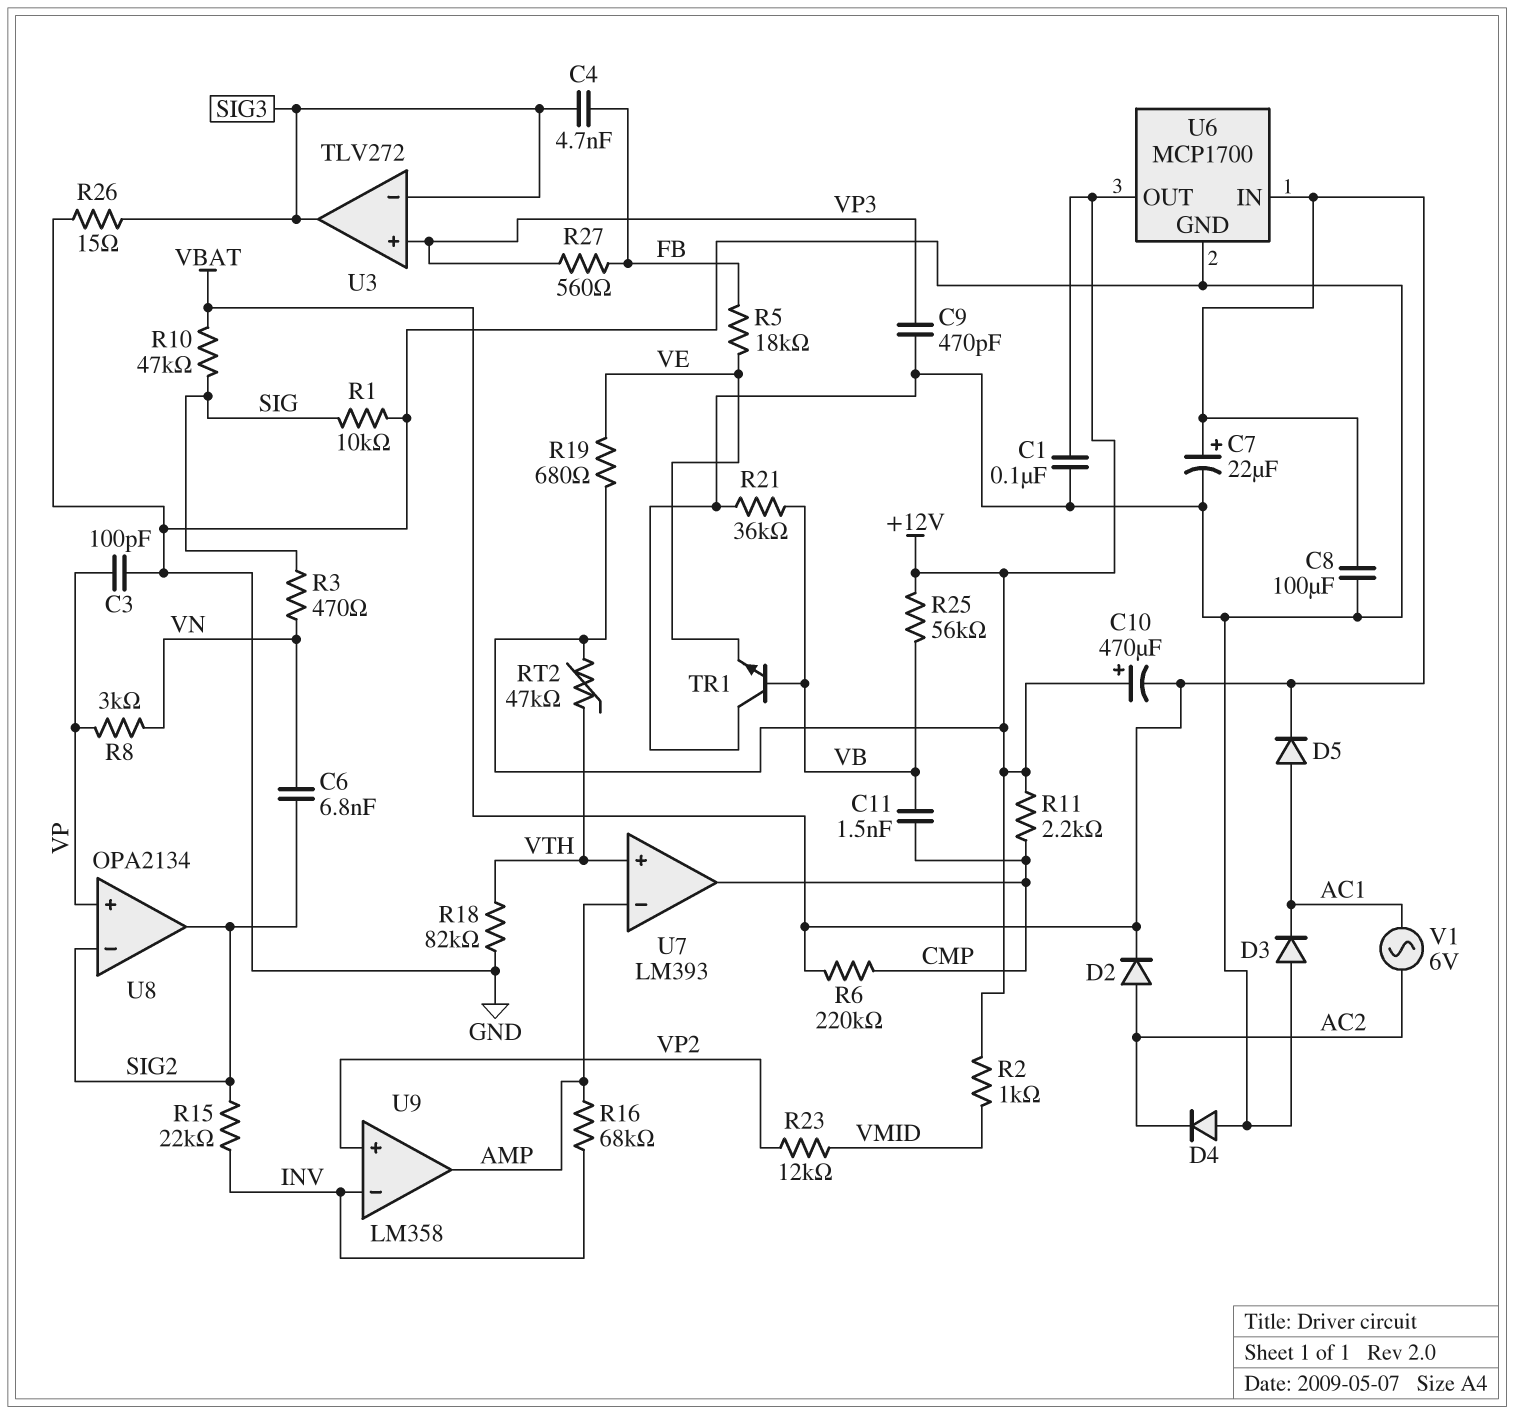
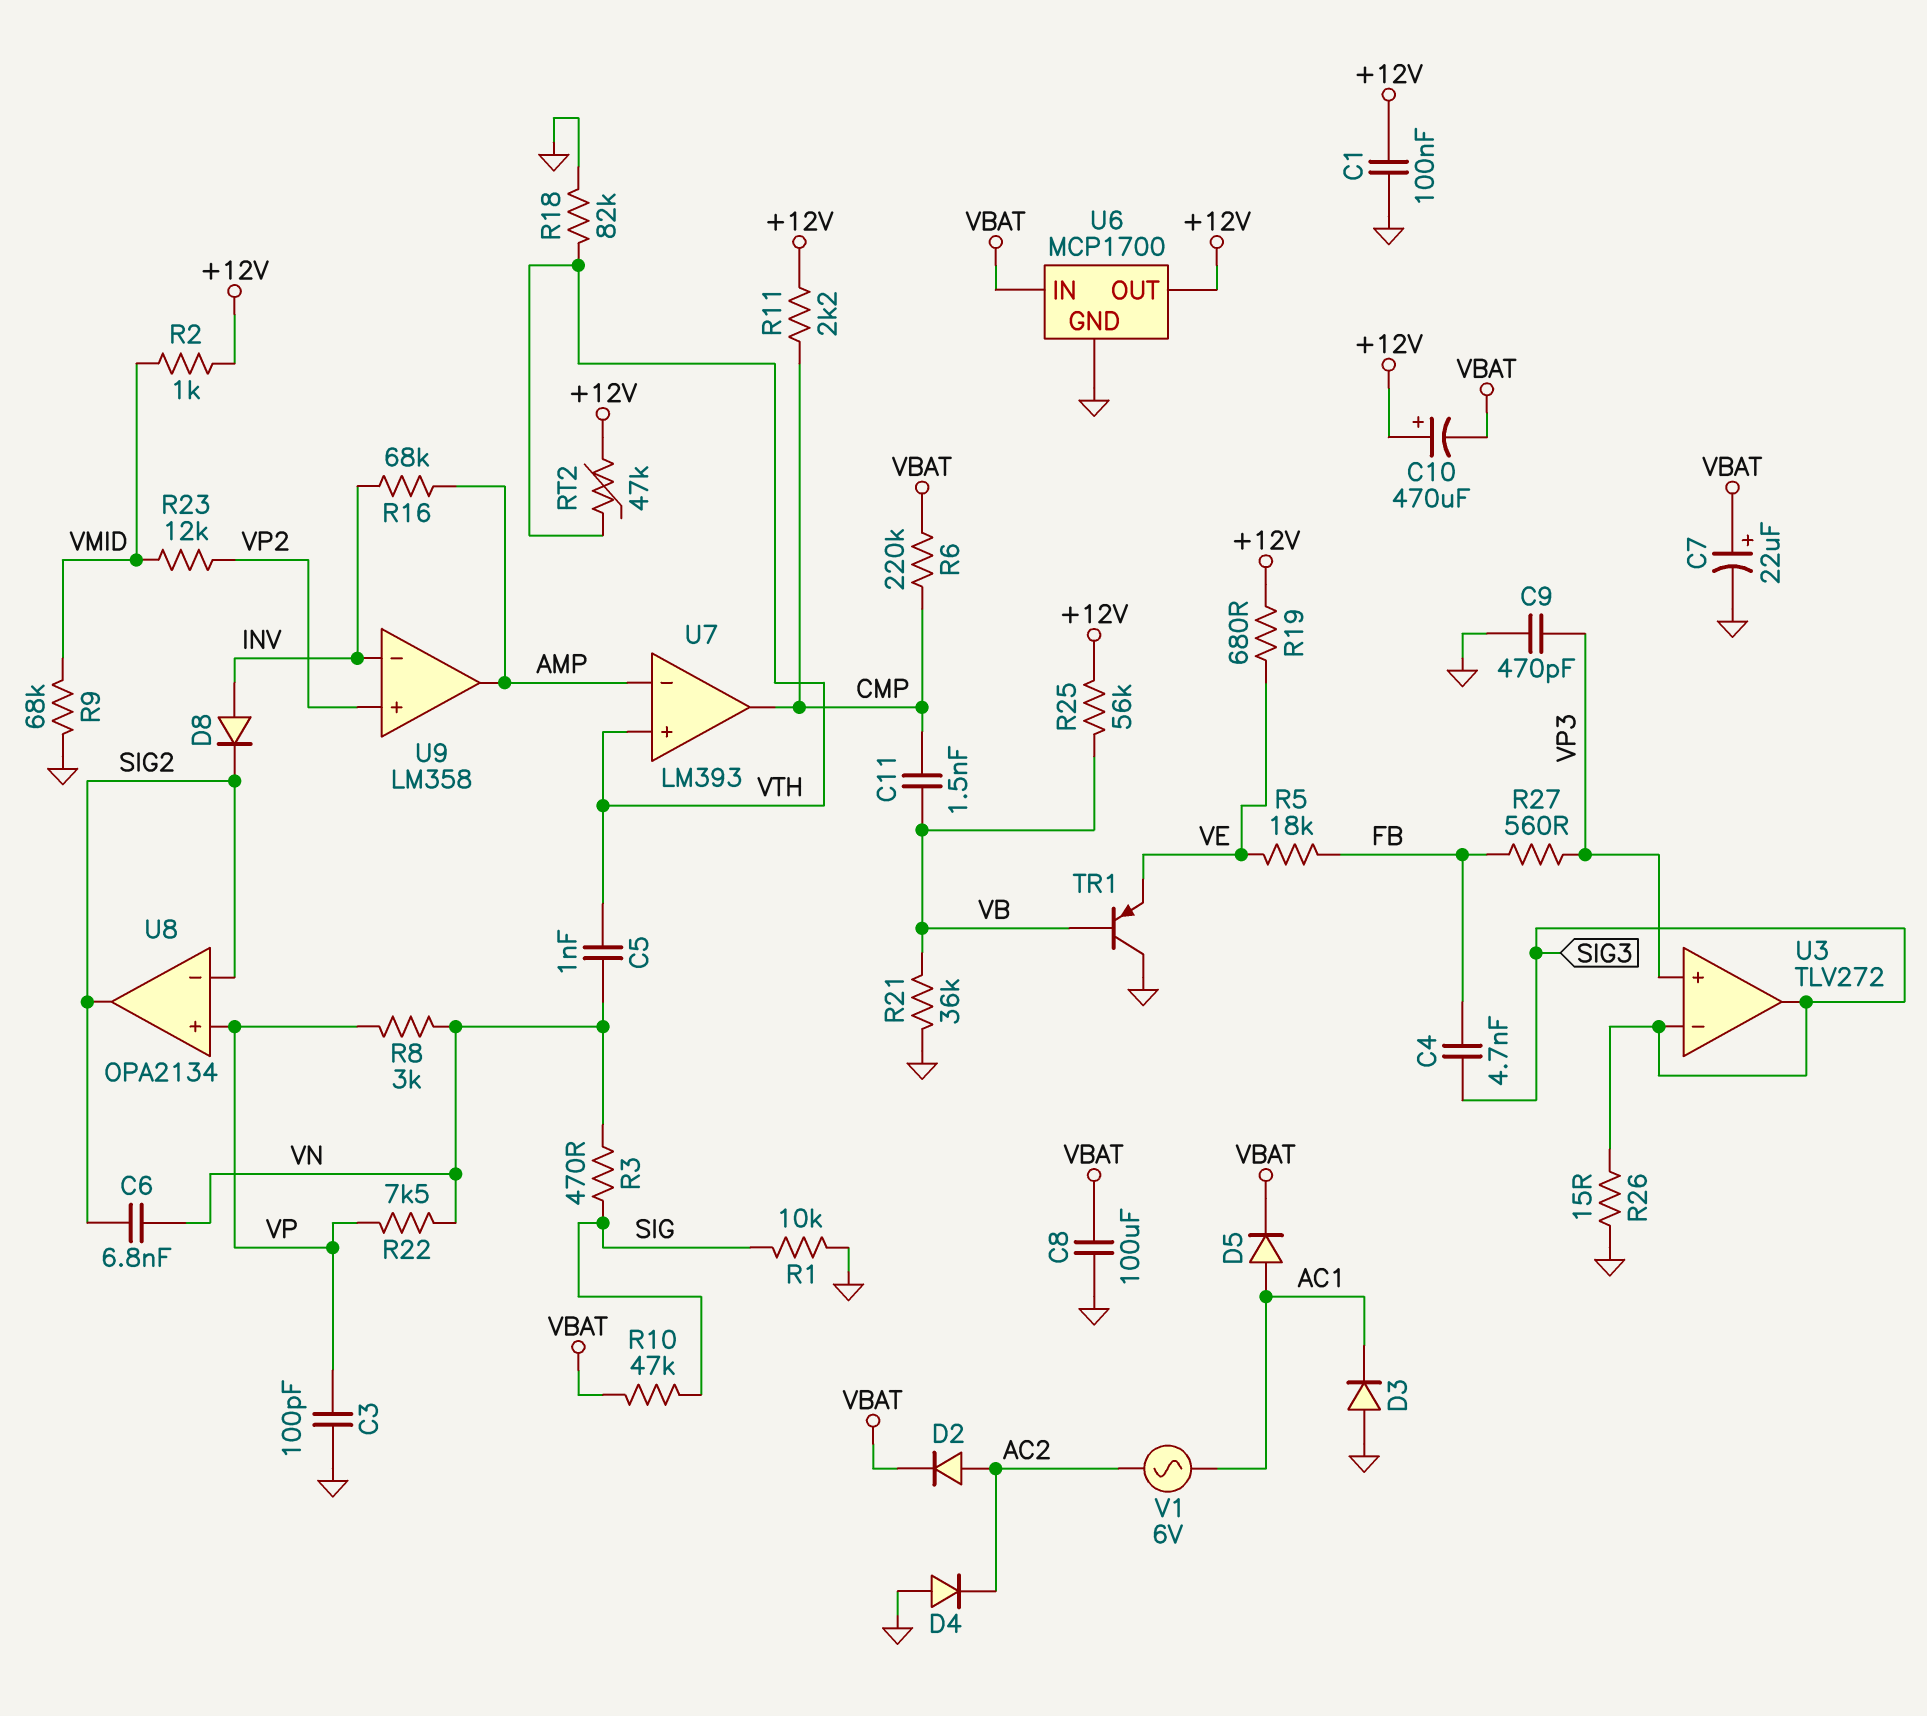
C5: none -> 1nF (VN, VTH)
D8: none -> diode (A INV, K SIG2)
R9: none -> 68k (GND, VMID)
R15: 22k (INV, SIG2) -> none
R22: none -> 7.5k (VN, VP)
TR1: NPN (B VB, C GND, E VE) -> PNP (B VB, C GND, E VE)

